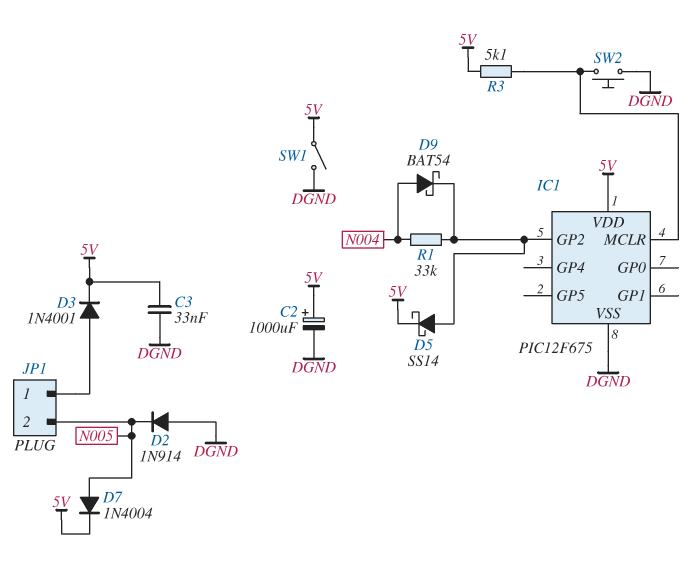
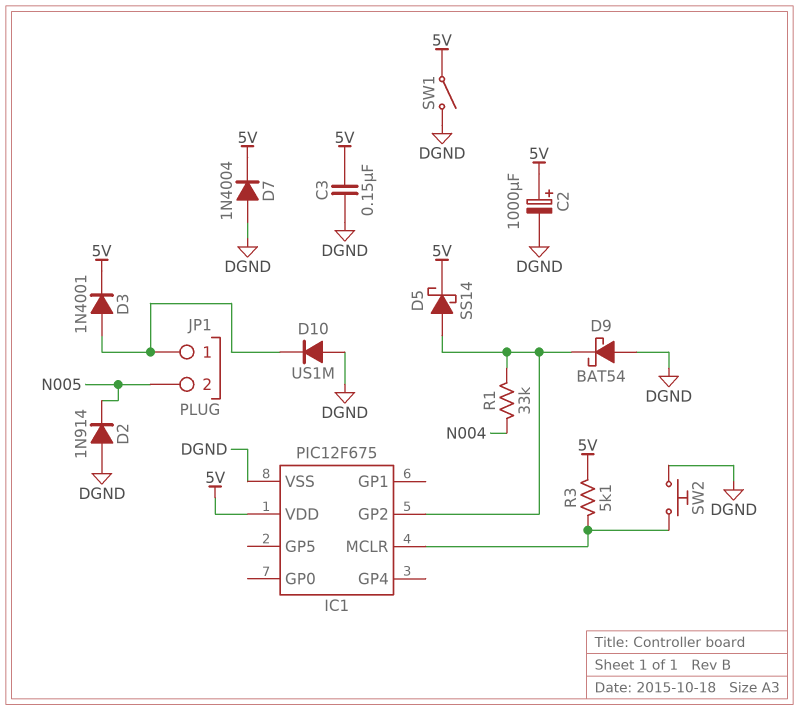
C3: 33nF (5V, DGND) -> 150nF (5V, DGND)
D7: diode 1N4004 (A N005, K 5V) -> diode 1N4004 (A DGND, K 5V)
D9: schottky BAT54 (A N004, K IC1/GP2) -> schottky BAT54 (A DGND, K IC1/GP2)
D10: none -> diode US1M (A DGND, K JP1/1)

